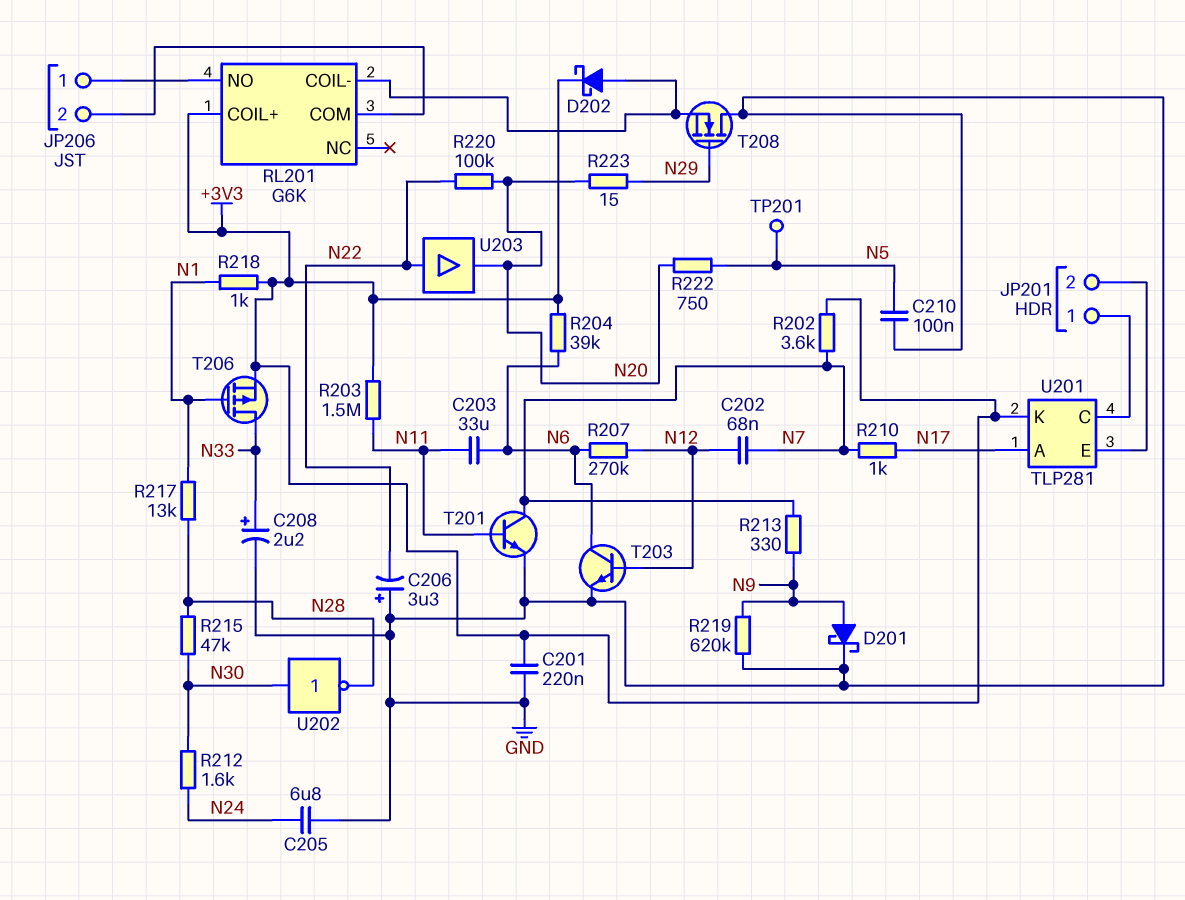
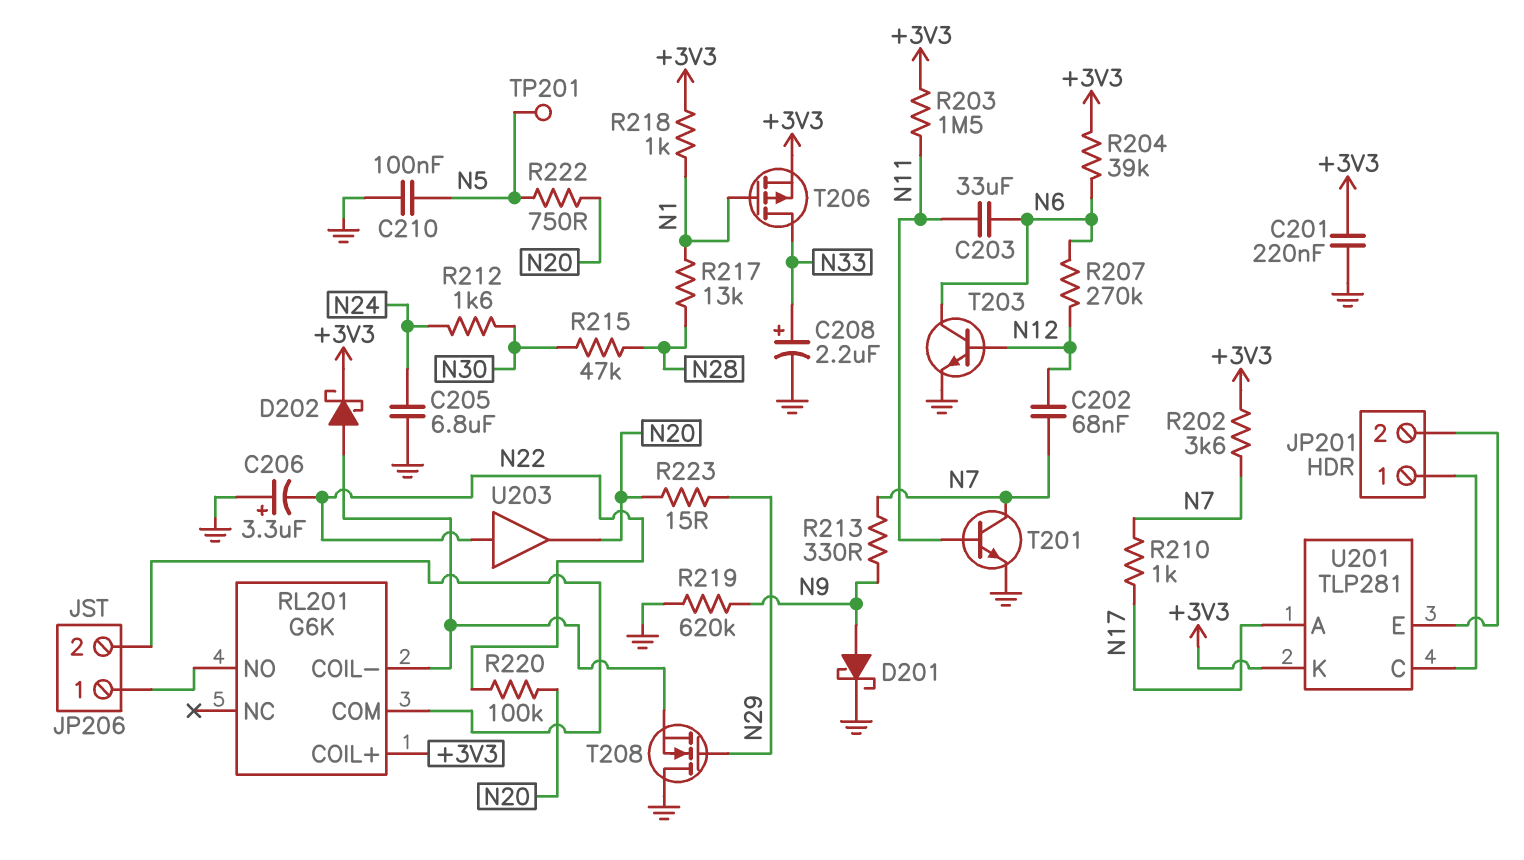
U202: NOT (in N30, out N28) -> none

